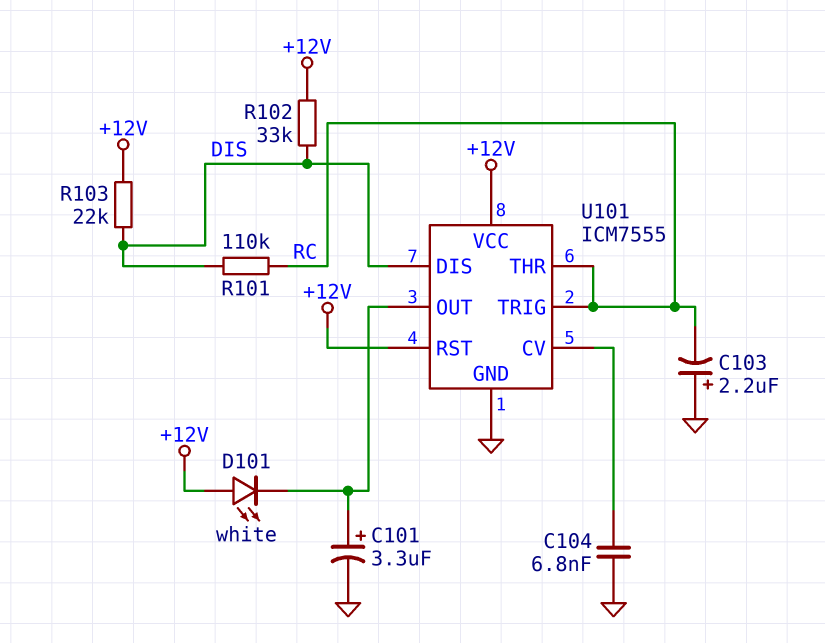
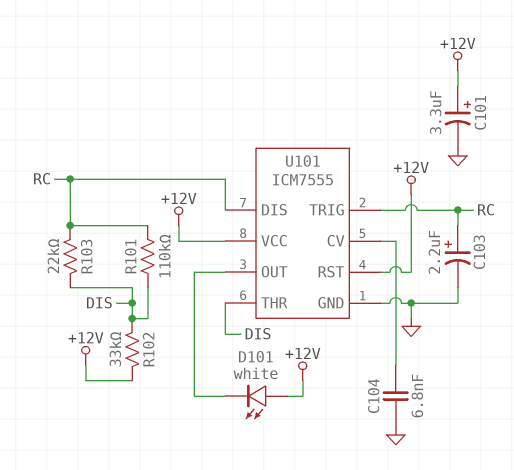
C101: 3.3uF (plus U101/OUT, minus GND) -> 3.3uF (plus +12V, minus GND)
C103: 2.2uF (plus GND, minus RC) -> 2.2uF (plus RC, minus GND)
R103: 22k (+12V, DIS) -> 22k (DIS, RC)
U101 pin DIS: DIS -> RC
U101 pin THR: RC -> DIS

